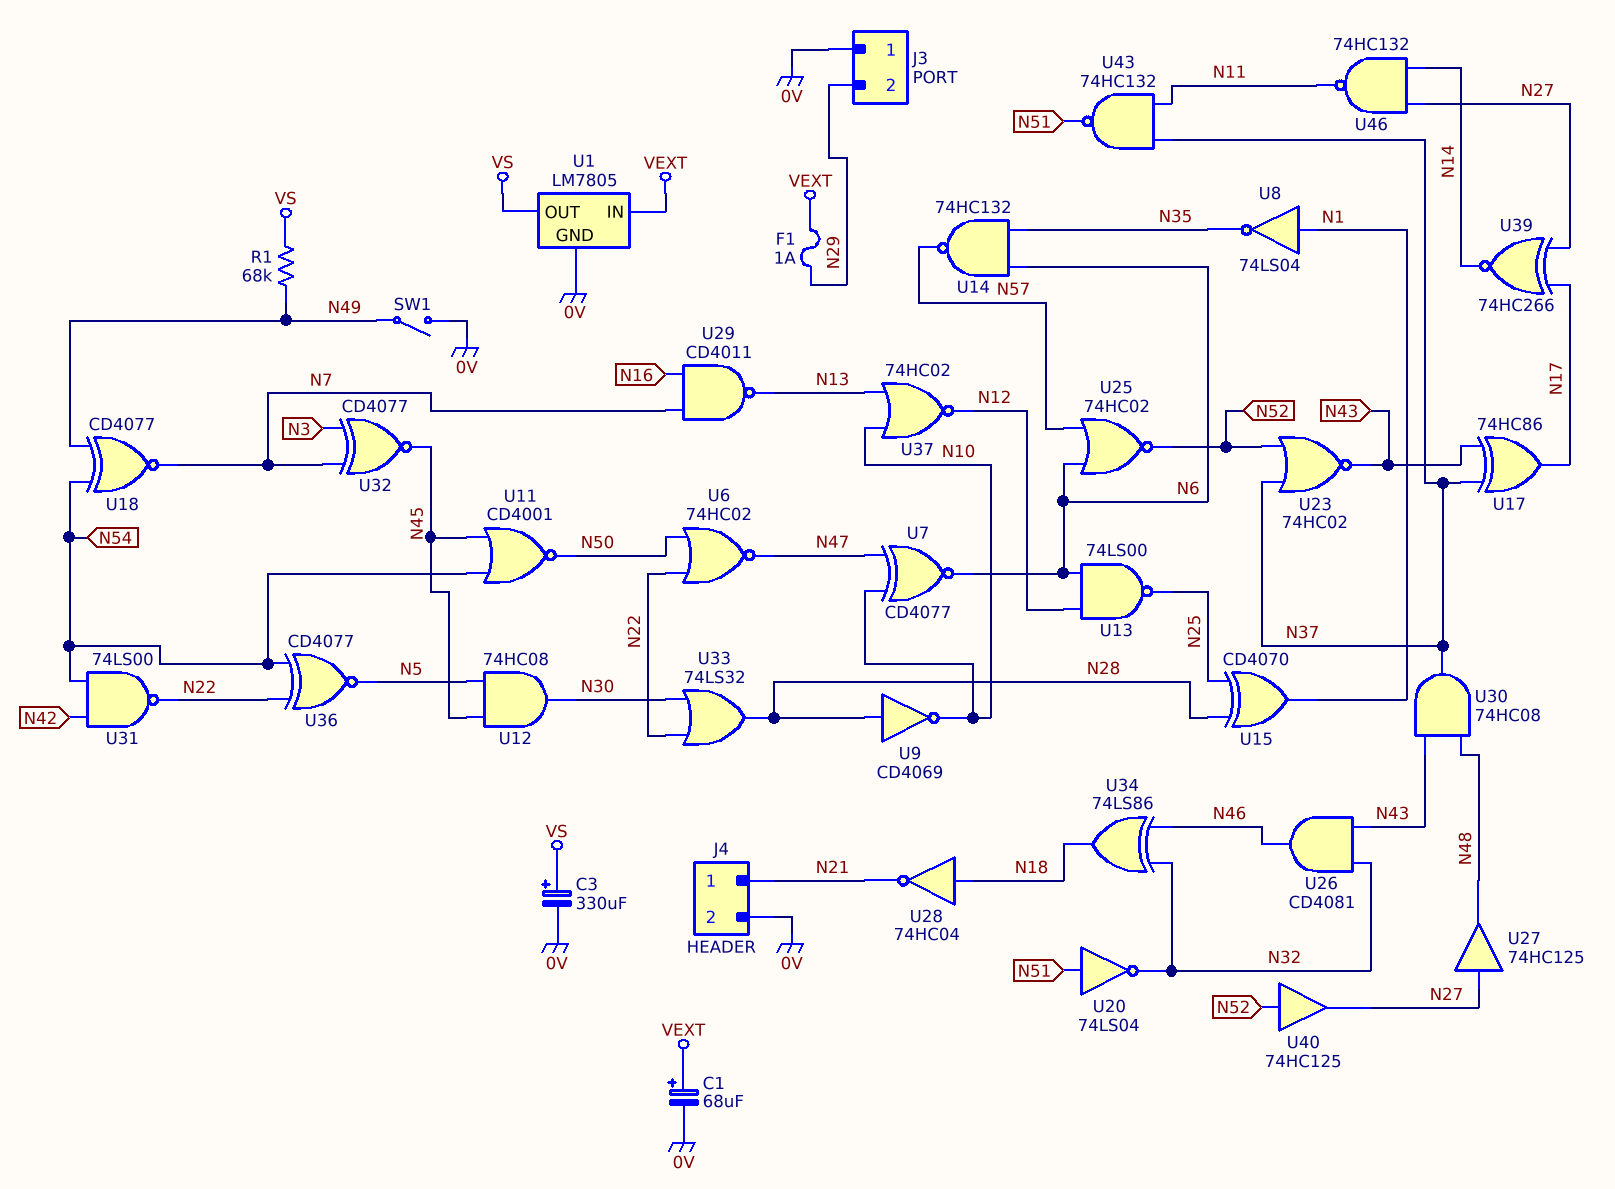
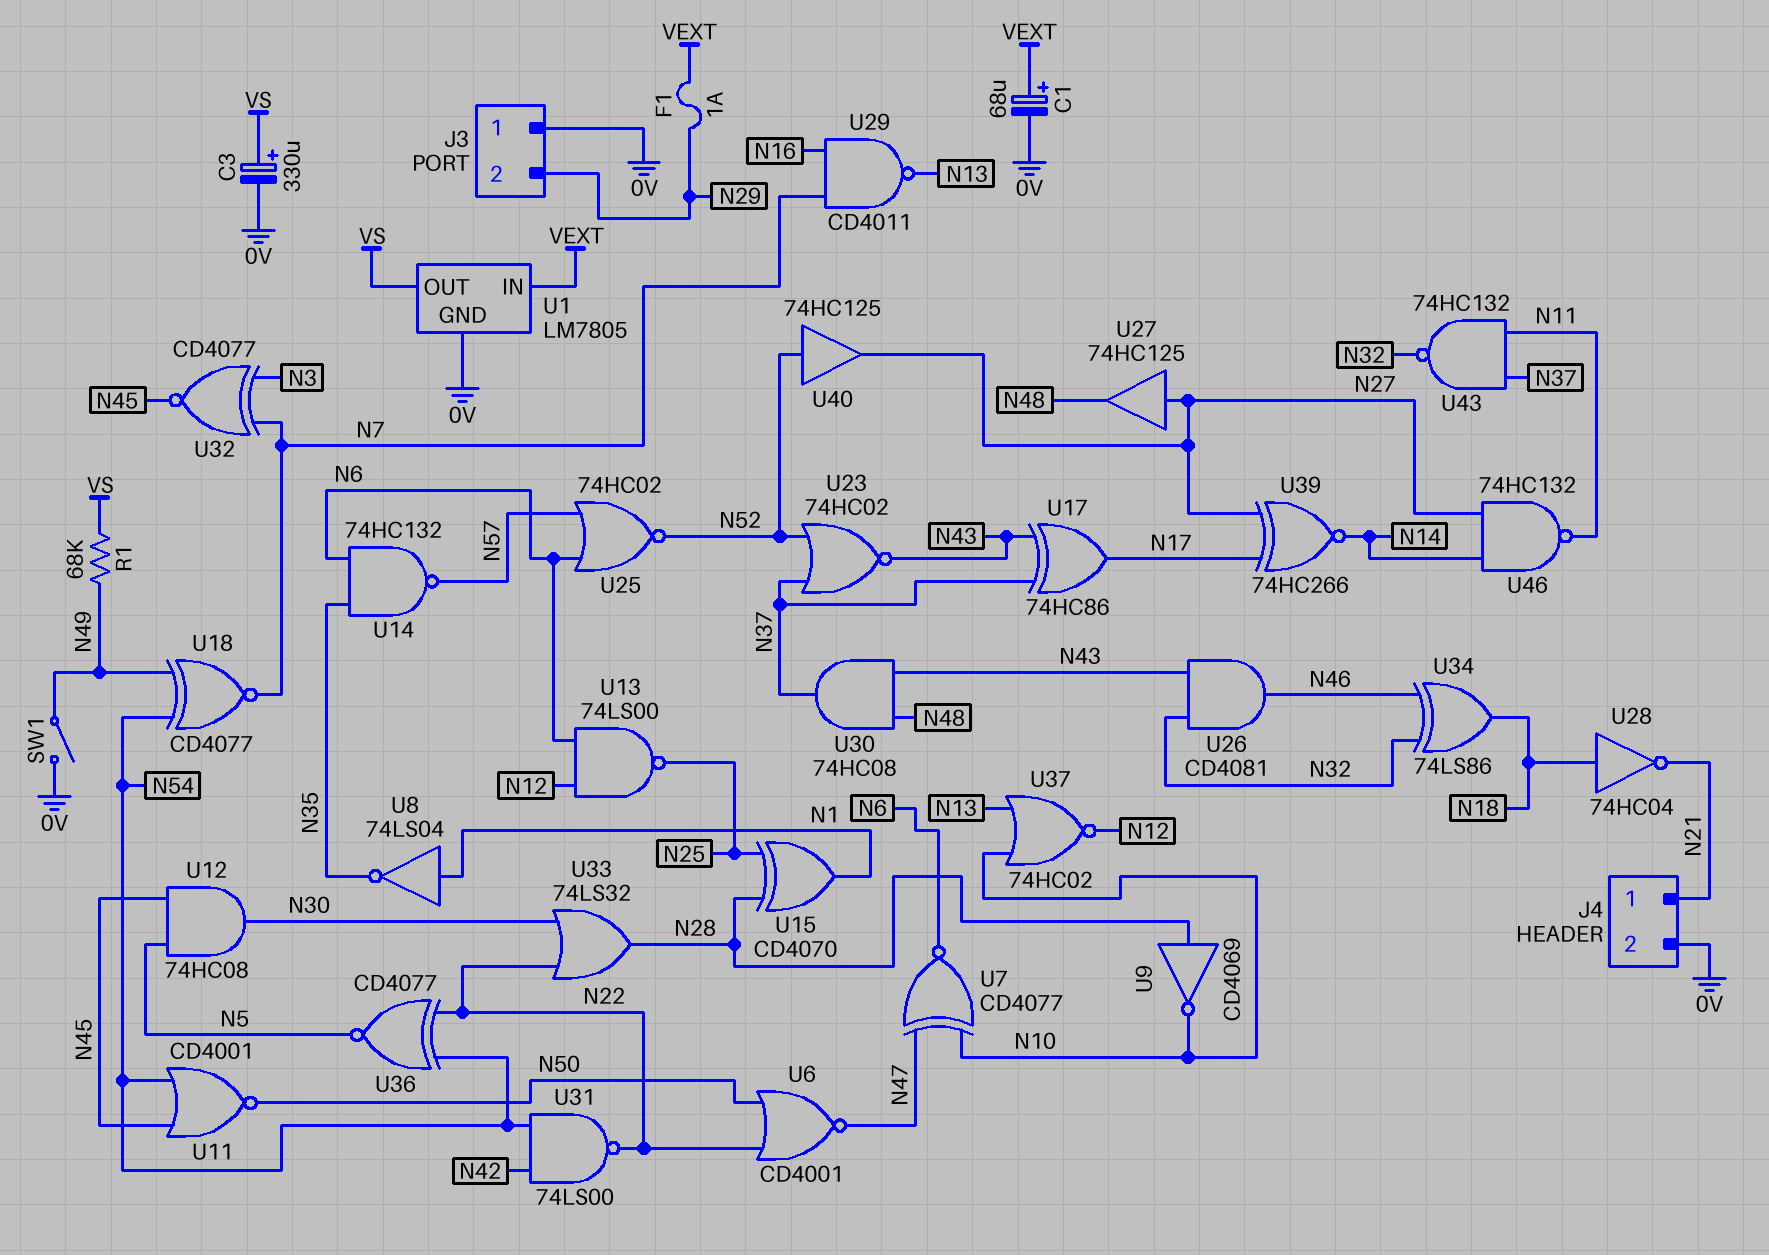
U6: NOR 74HC02 (in N22, in N50, out N47) -> NOR CD4001 (in N22, in N50, out N47)
U20: NOT 74LS04 (in N51, out N32) -> none
U43: NAND 74HC132 (in N11, in N37, out N51) -> NAND 74HC132 (in N11, in N37, out N32)

